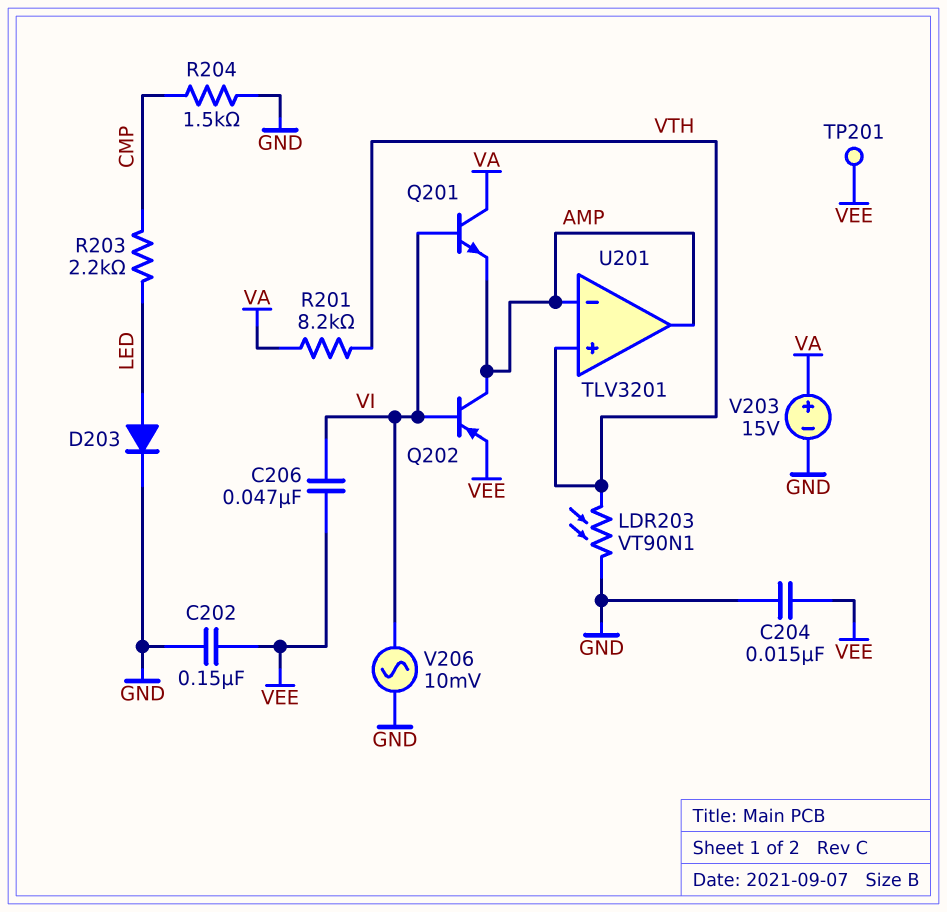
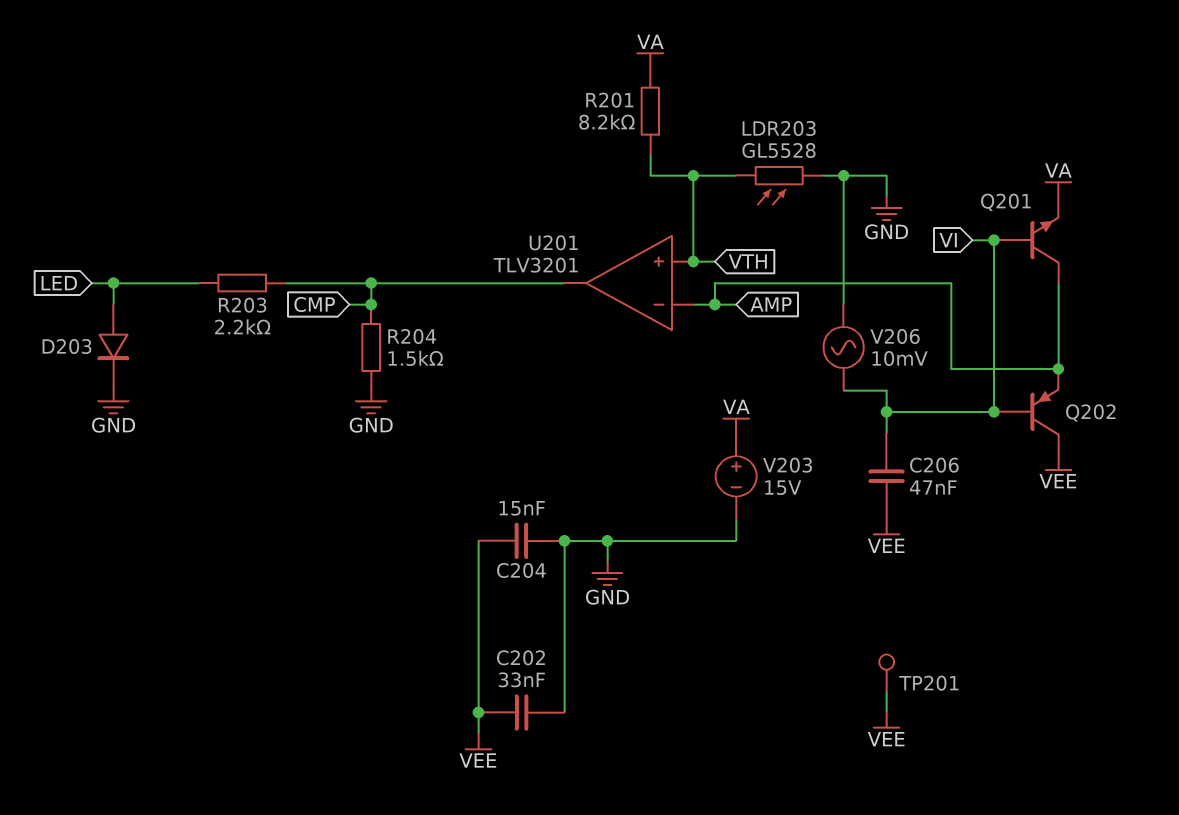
C202: 150nF (GND, VEE) -> 33nF (GND, VEE)
LDR203: VT90N1 (GND, VTH) -> GL5528 (GND, VTH)
Q201: NPN (B VI, C VA, E AMP) -> NPN (B VI, C AMP, E VA)
Q202: PNP (B VI, C AMP, E VEE) -> PNP (B VI, C VEE, E AMP)
U201 pin out: AMP -> CMP

